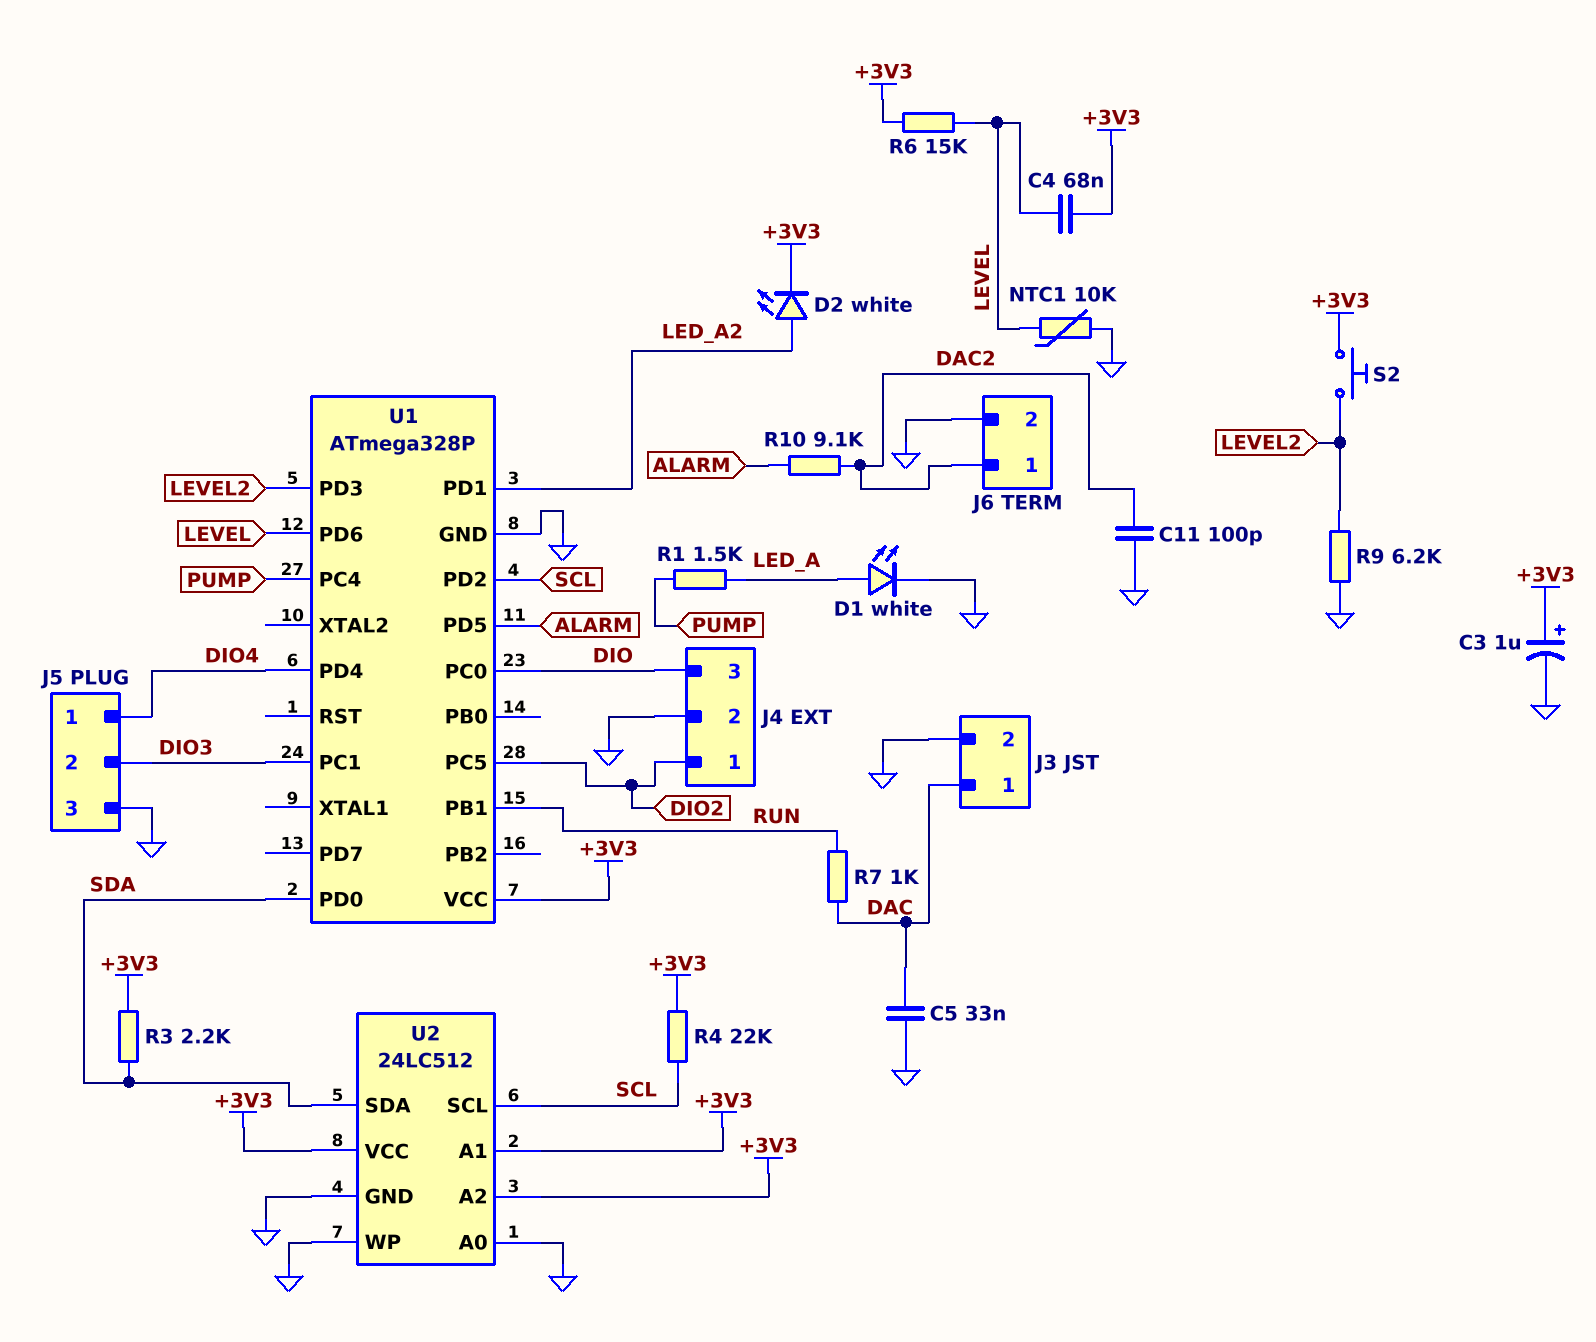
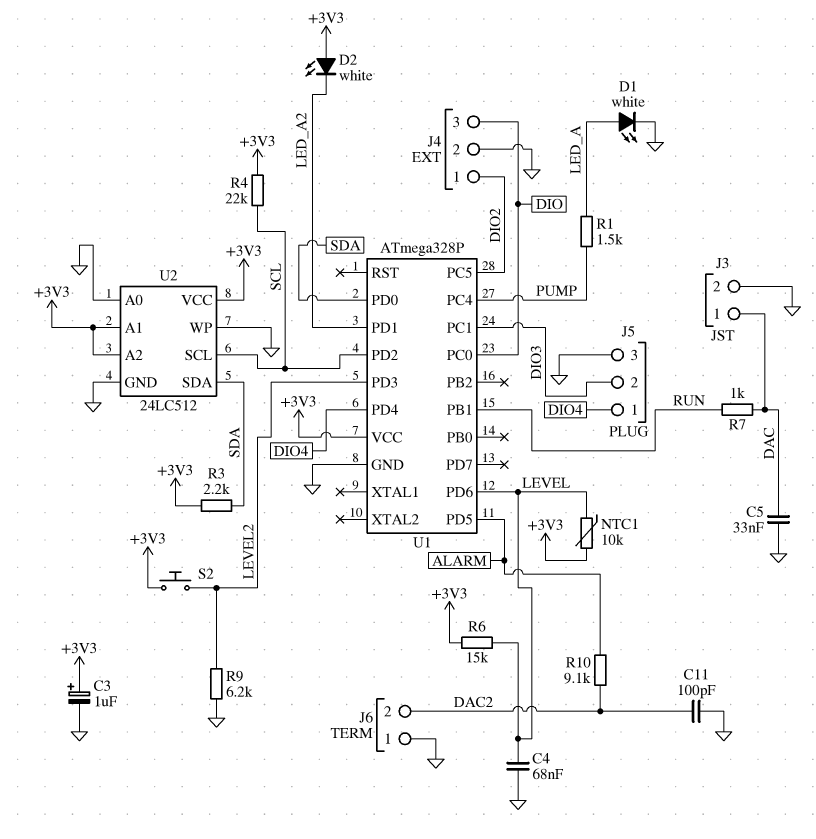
C4: 68nF (+3V3, LEVEL) -> 68nF (GND, LEVEL)
D2: LED white (A LED_A2, K +3V3) -> LED white (A +3V3, K LED_A2)
J6 pin 1: DAC2 -> GND
J6 pin 2: GND -> DAC2
NTC1: 10k (GND, LEVEL) -> 10k (+3V3, LEVEL)

